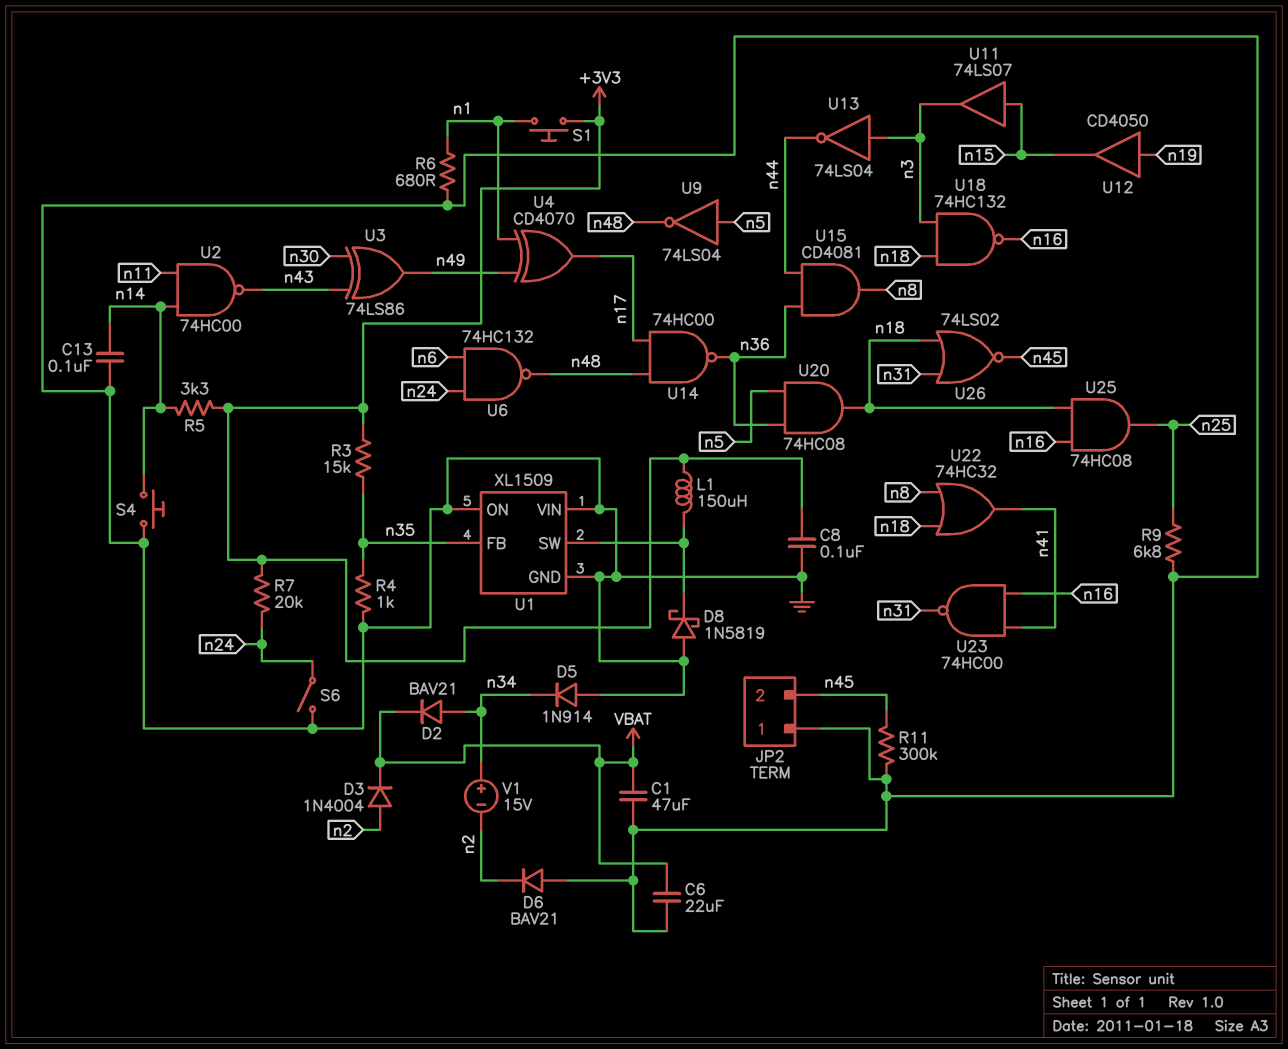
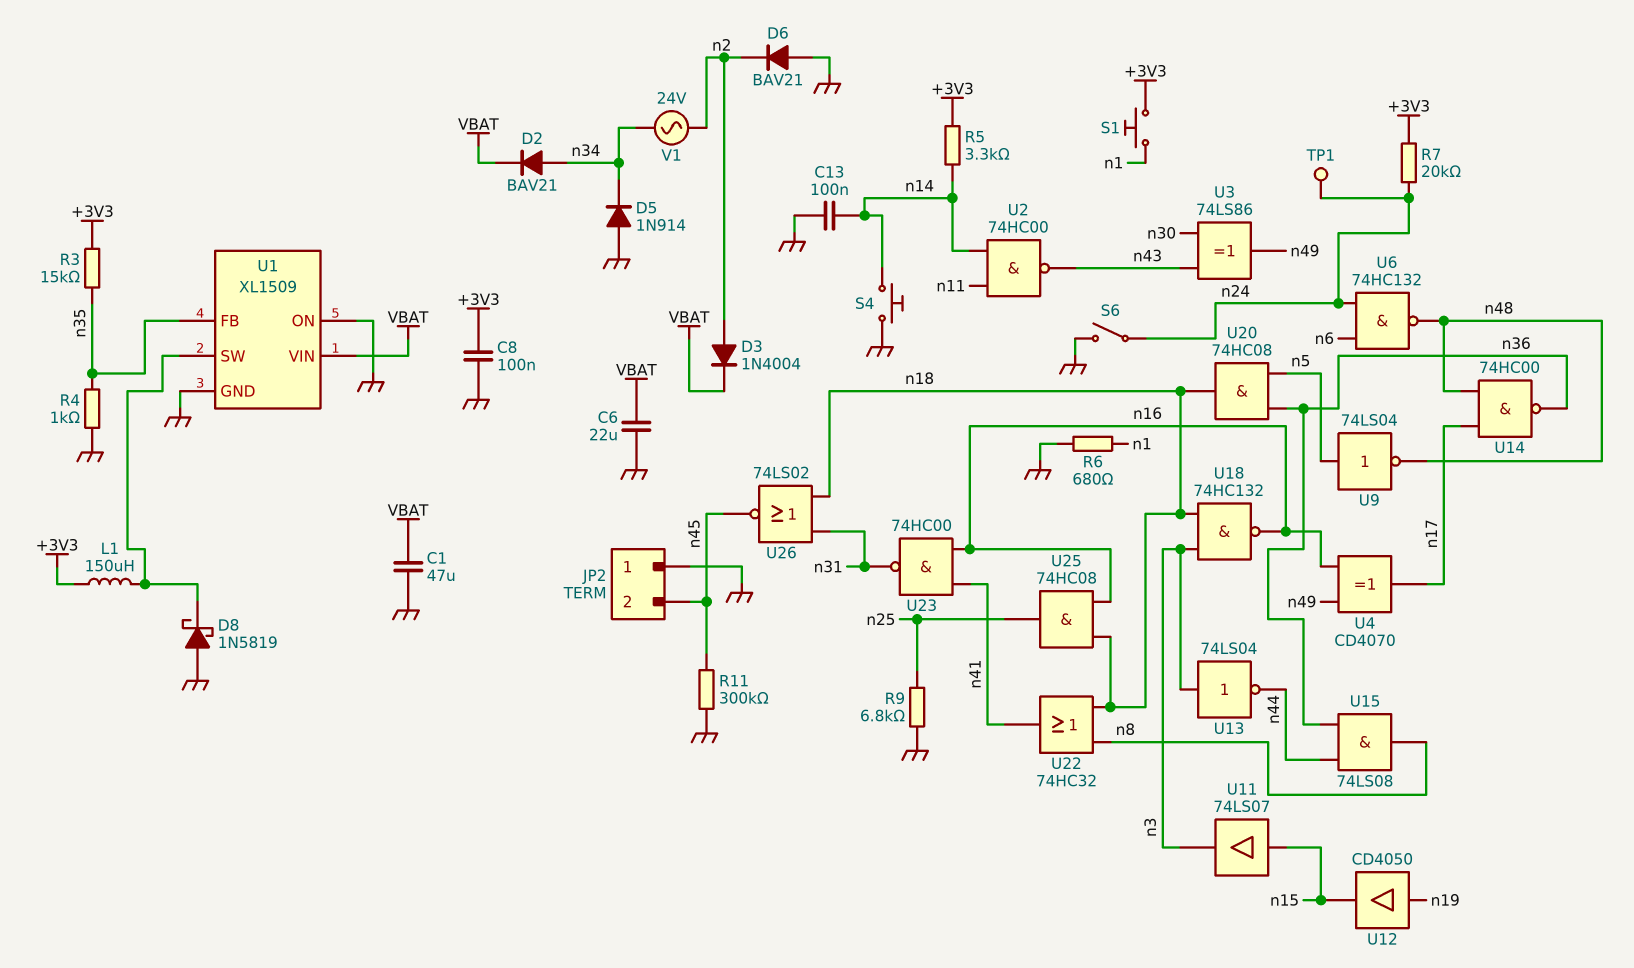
TP1: none -> test point (n24)
U1 pin VIN: GND -> VBAT
U4: XOR CD4070 (in n1, in n49, out n17) -> XOR CD4070 (in n16, in n49, out n17)
U15: AND CD4081 (in n36, in n44, out n8) -> AND 74LS08 (in n36, in n44, out n8)
V1: 15V (plus n34, minus n2) -> AC 24V (n2, n34)

